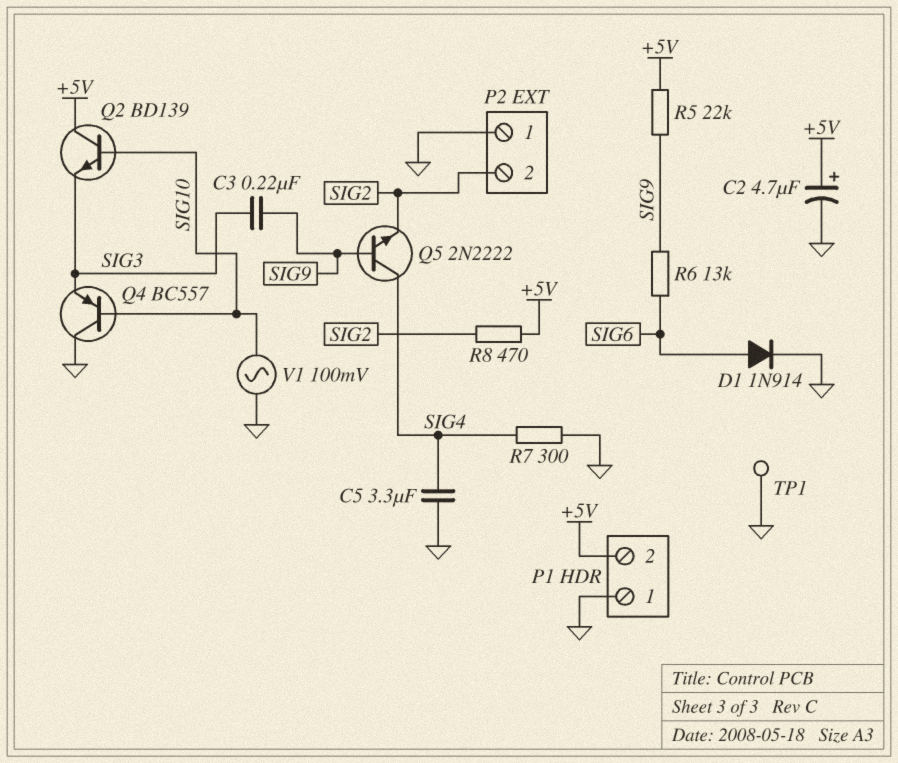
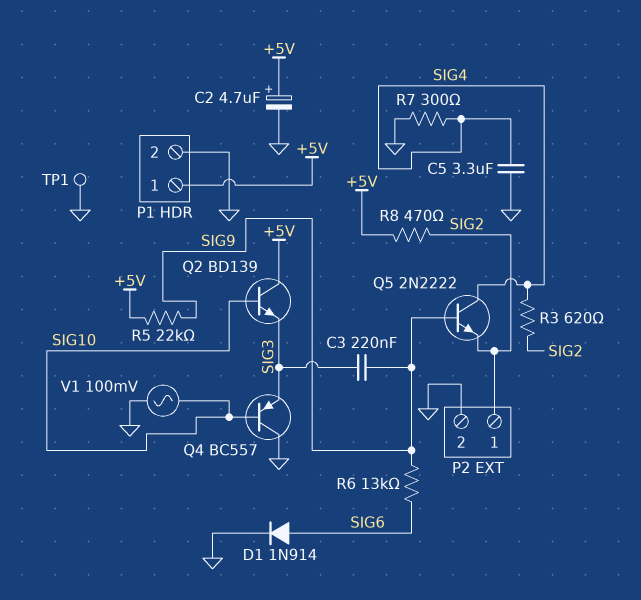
P1 pin 1: GND -> +5V
P1 pin 2: +5V -> GND
P2 pin 1: GND -> SIG2
P2 pin 2: SIG2 -> GND
R3: none -> 620 (SIG2, SIG4)

